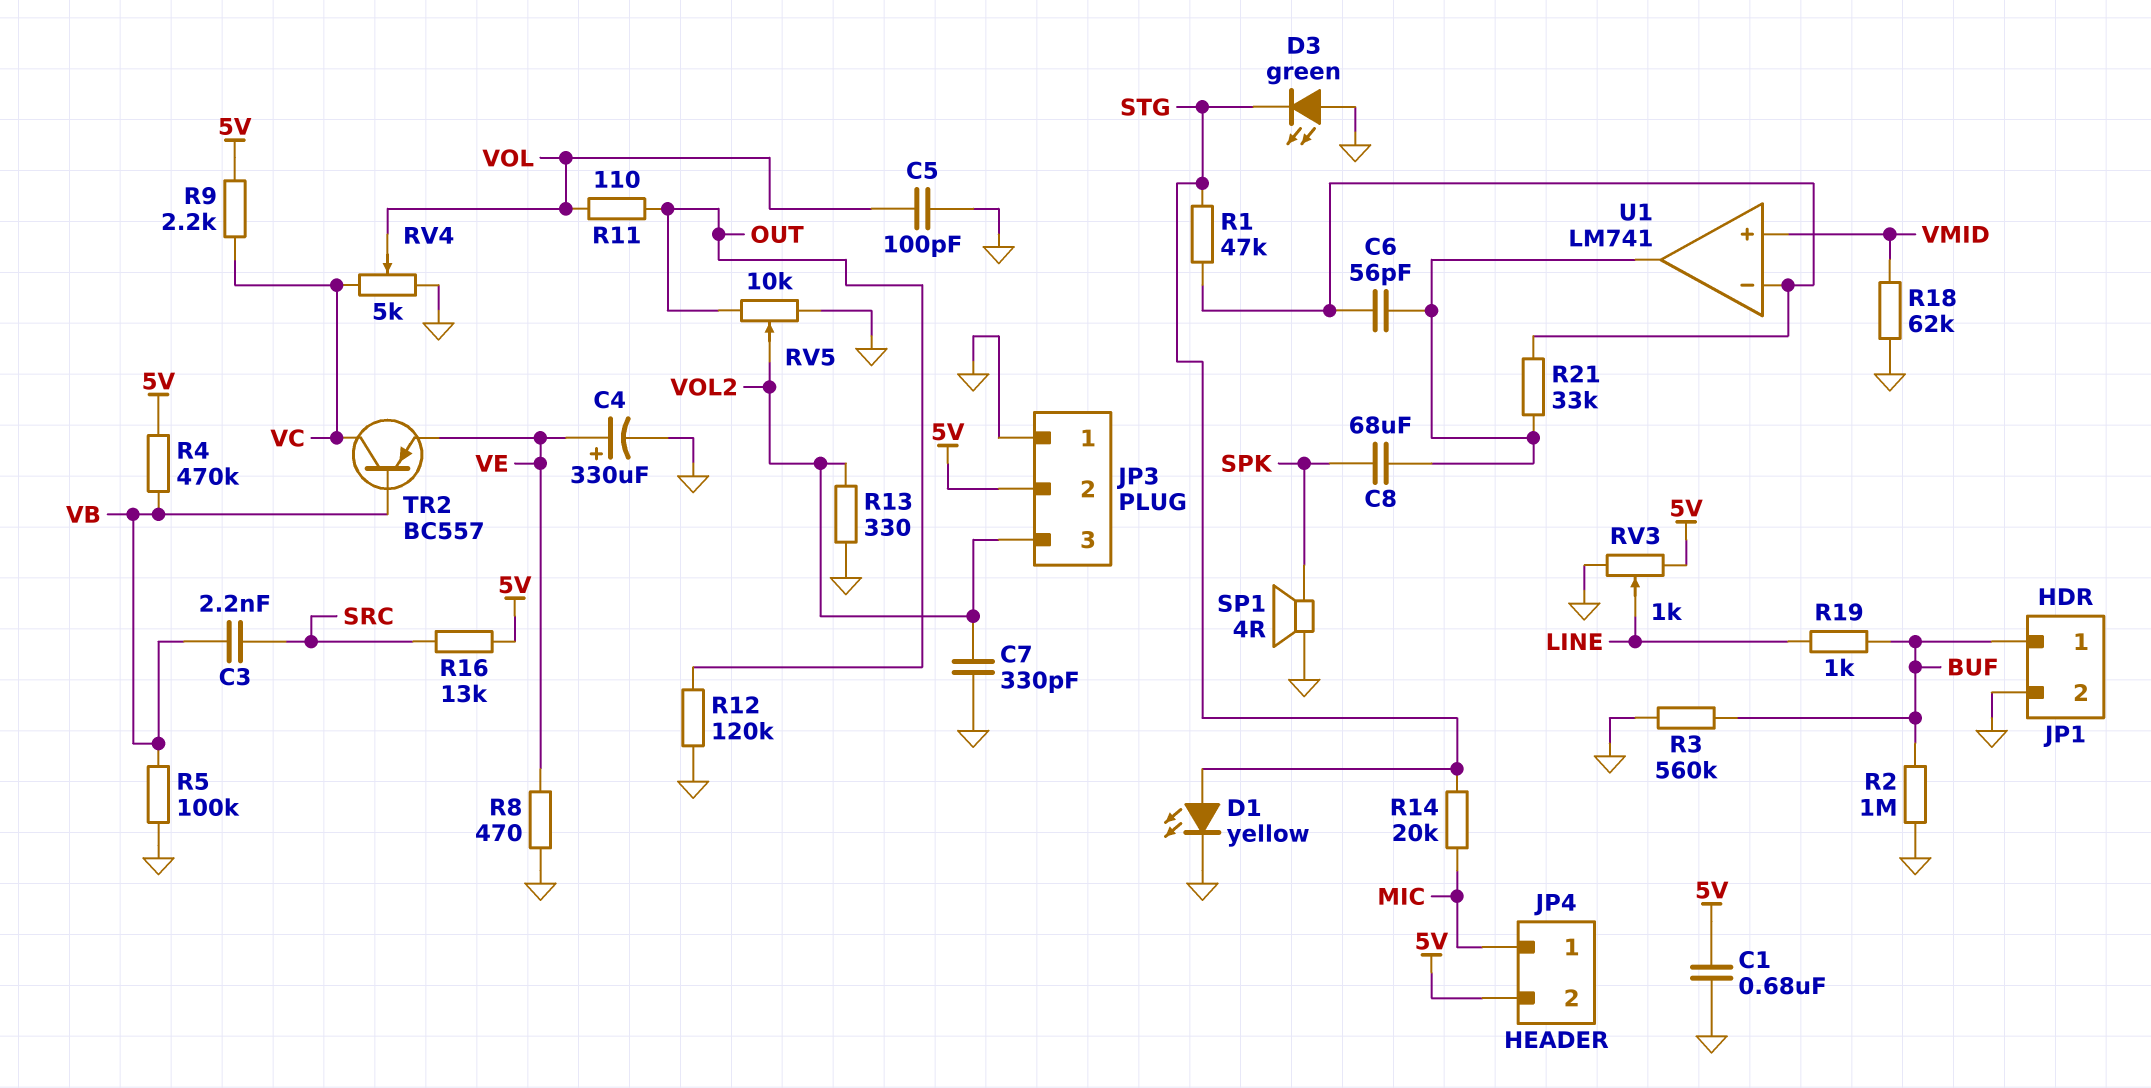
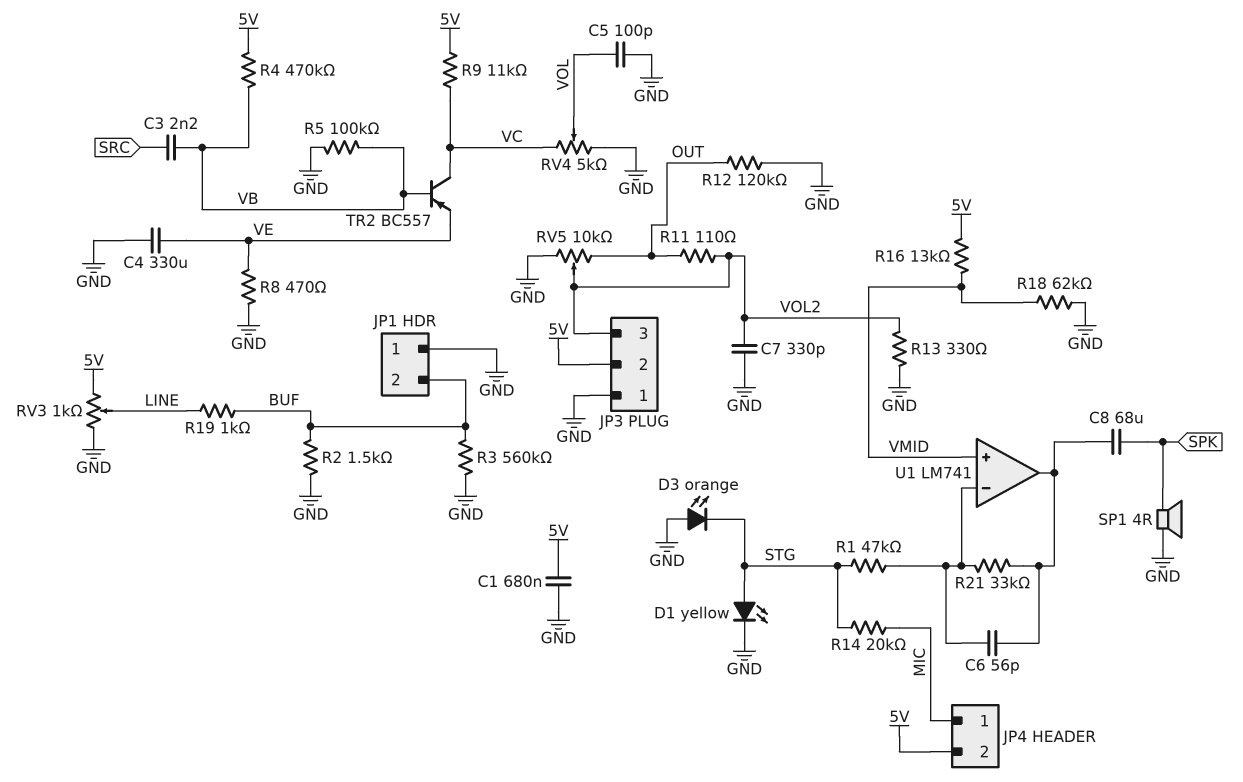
C4: 330uF (plus VE, minus GND) -> 330uF (GND, VE)
D3: LED green (A GND, K STG) -> LED orange (A GND, K STG)
JP1 pin 1: BUF -> GND
JP1 pin 2: GND -> BUF
R2: 1M (BUF, GND) -> 1.5k (BUF, GND)
R9: 2.2k (5V, VC) -> 11k (5V, VC)
R11: 110 (OUT, VOL) -> 110 (OUT, VOL2)
R16: 13k (5V, SRC) -> 13k (5V, VMID)

